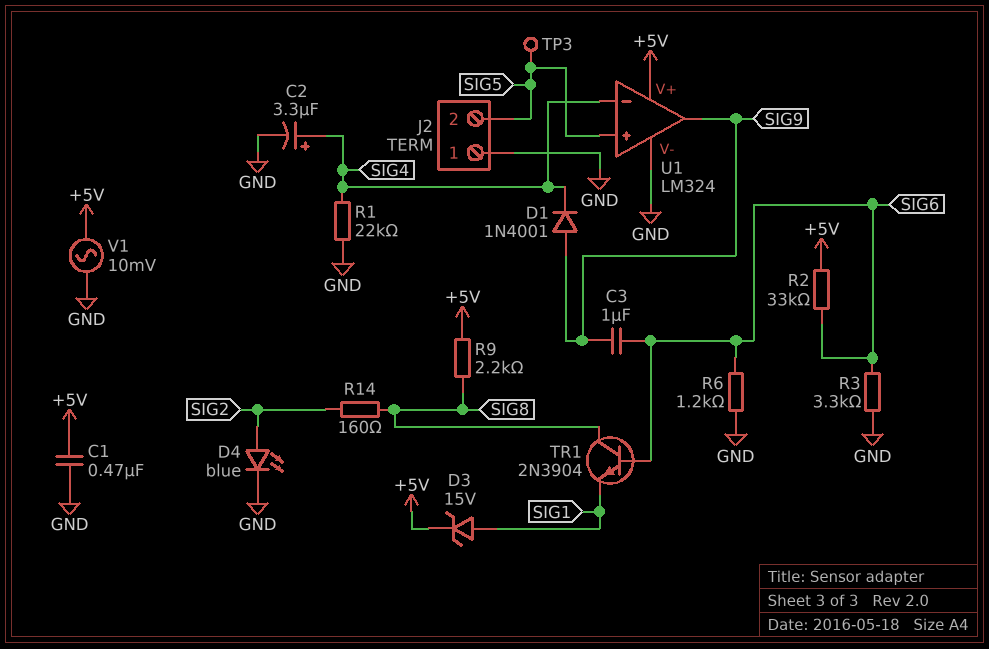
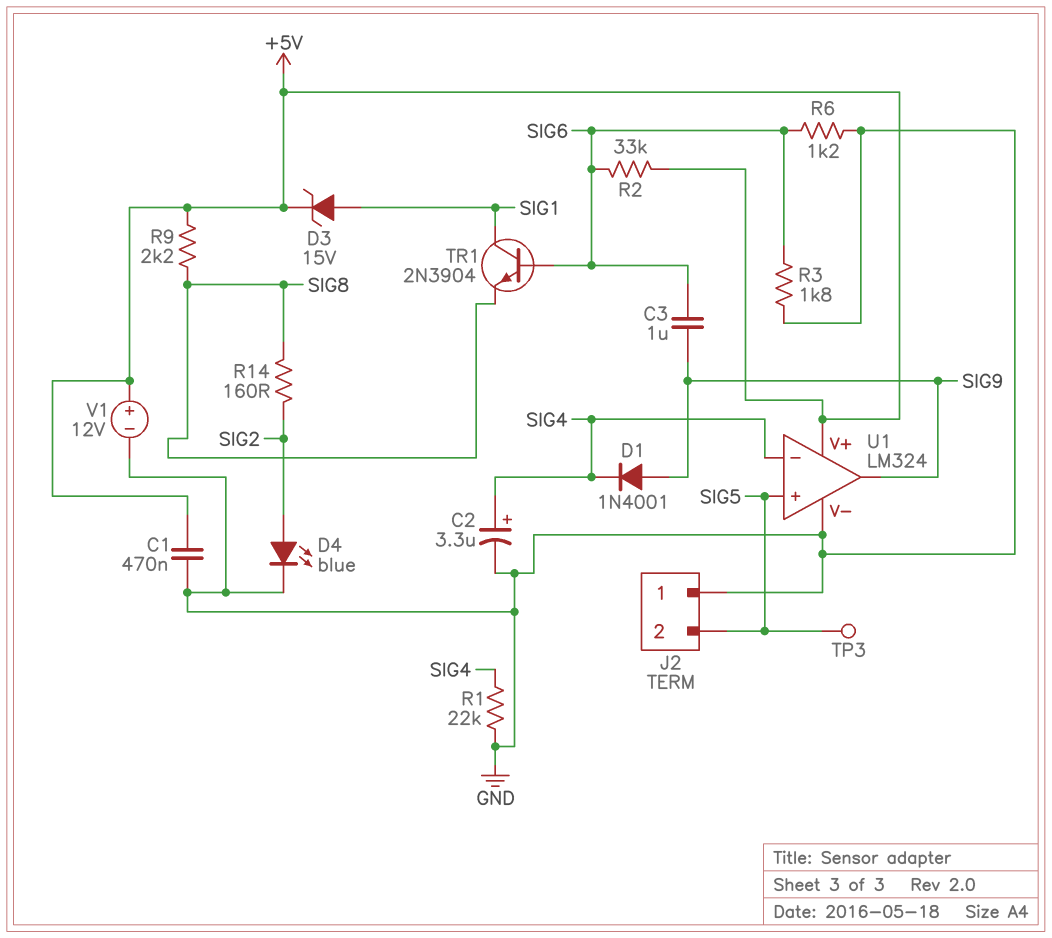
R3: 3.3k (GND, SIG6) -> 1.8k (GND, SIG6)
TR1: NPN 2N3904 (B SIG6, C SIG8, E SIG1) -> NPN 2N3904 (B SIG6, C SIG1, E SIG8)
V1: AC 10mV (+5V, GND) -> 12V (plus +5V, minus GND)

